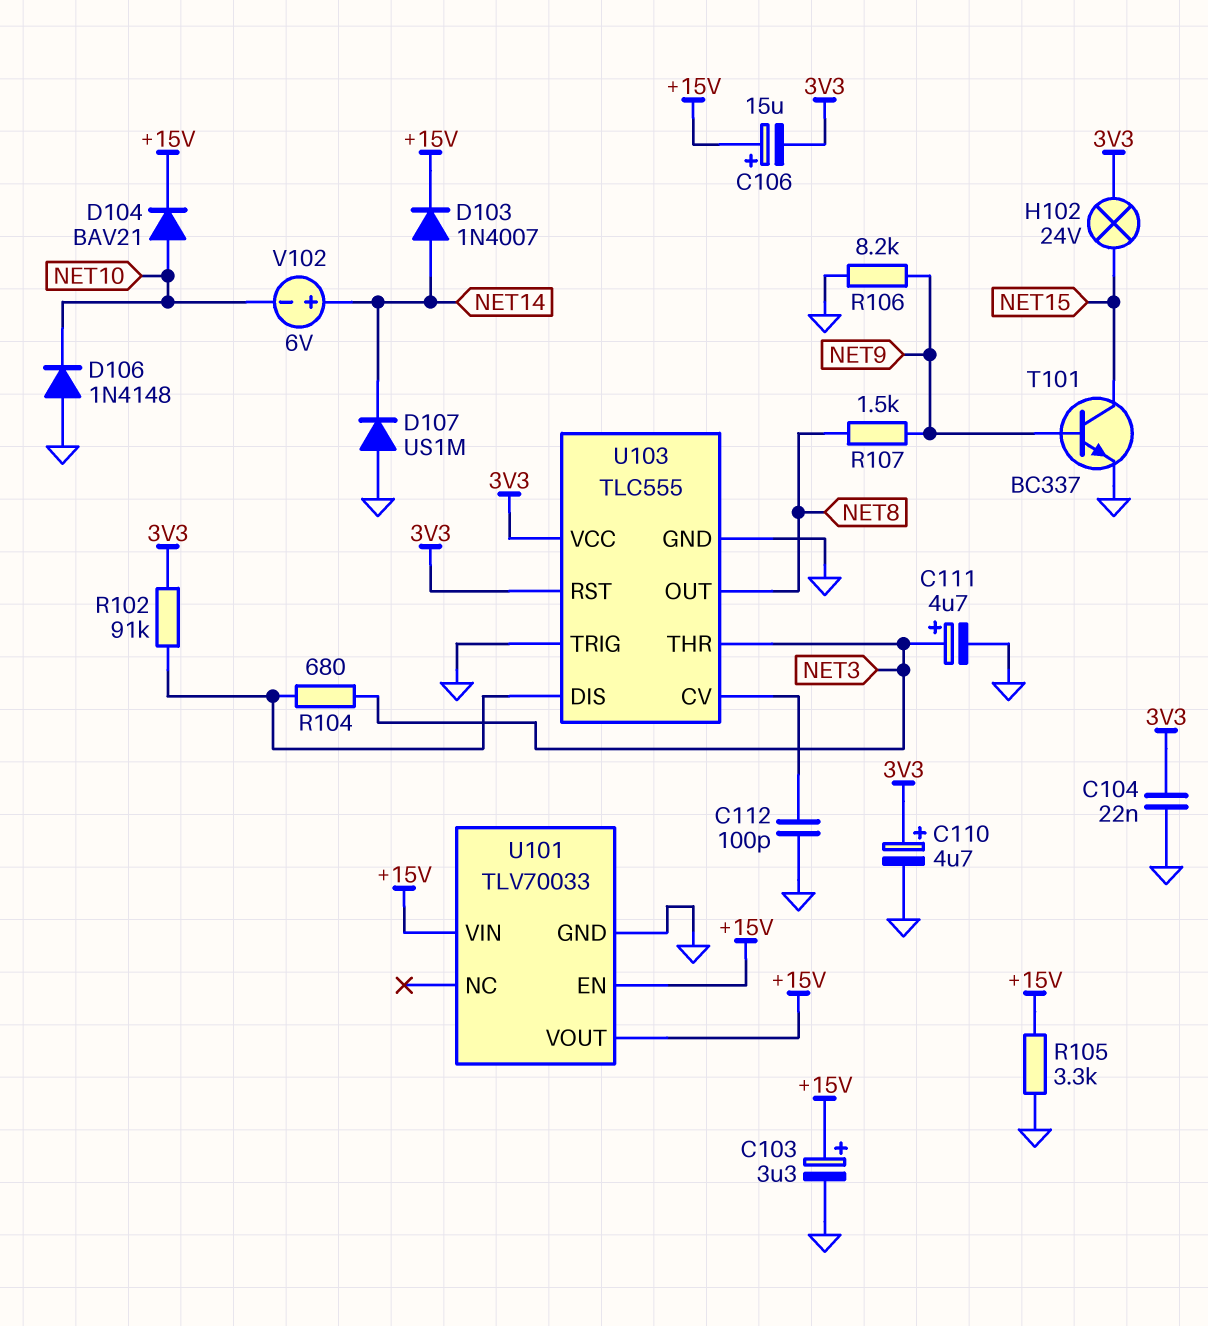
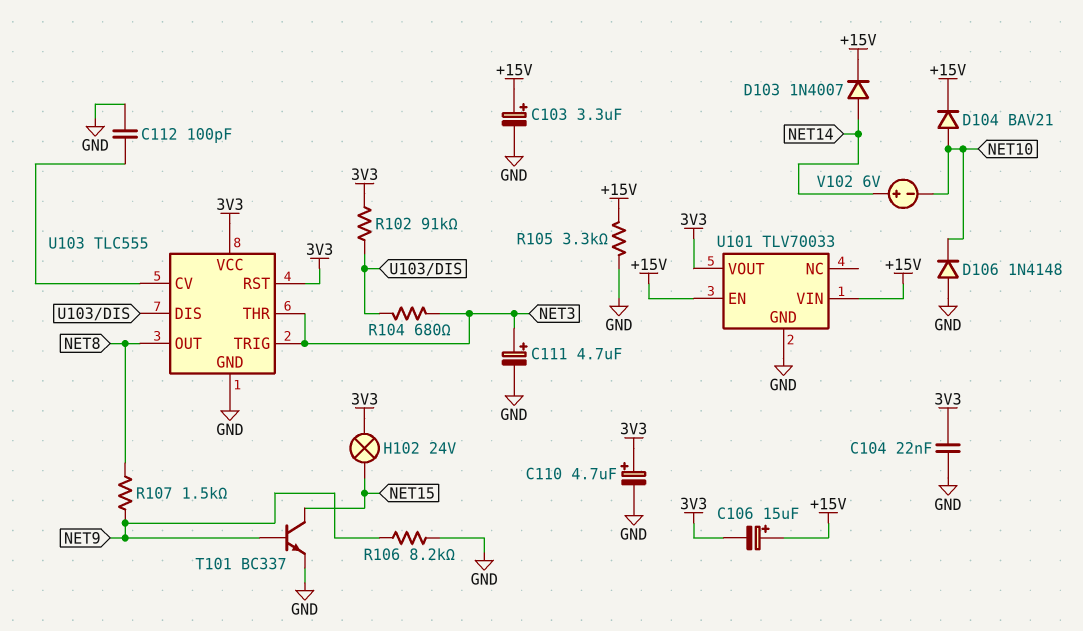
D107: diode US1M (A GND, K NET14) -> none
U101 pin VOUT: +15V -> 3V3
U103 pin TRIG: GND -> NET3

